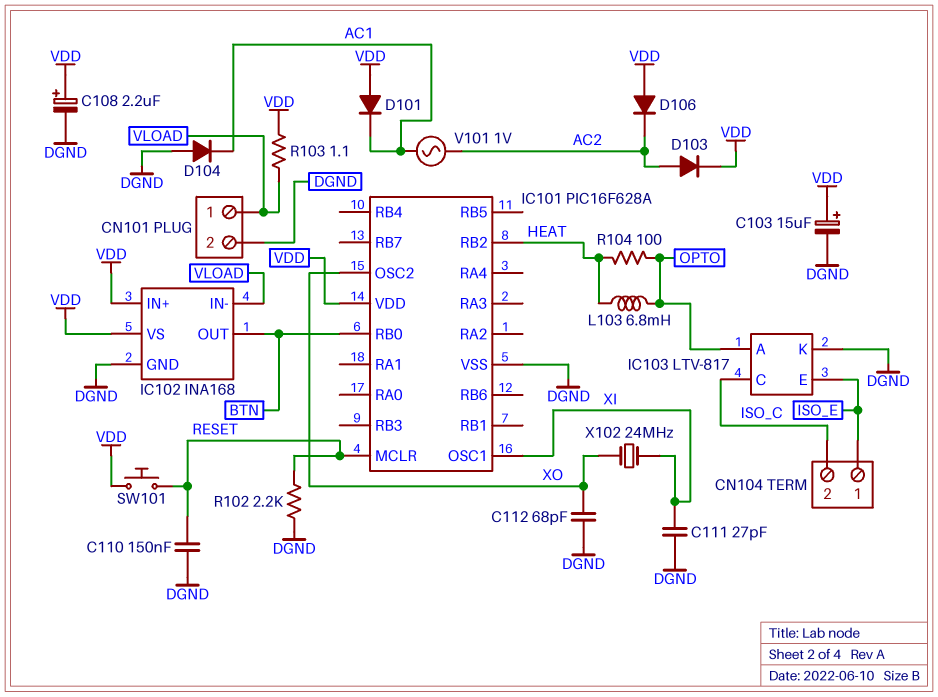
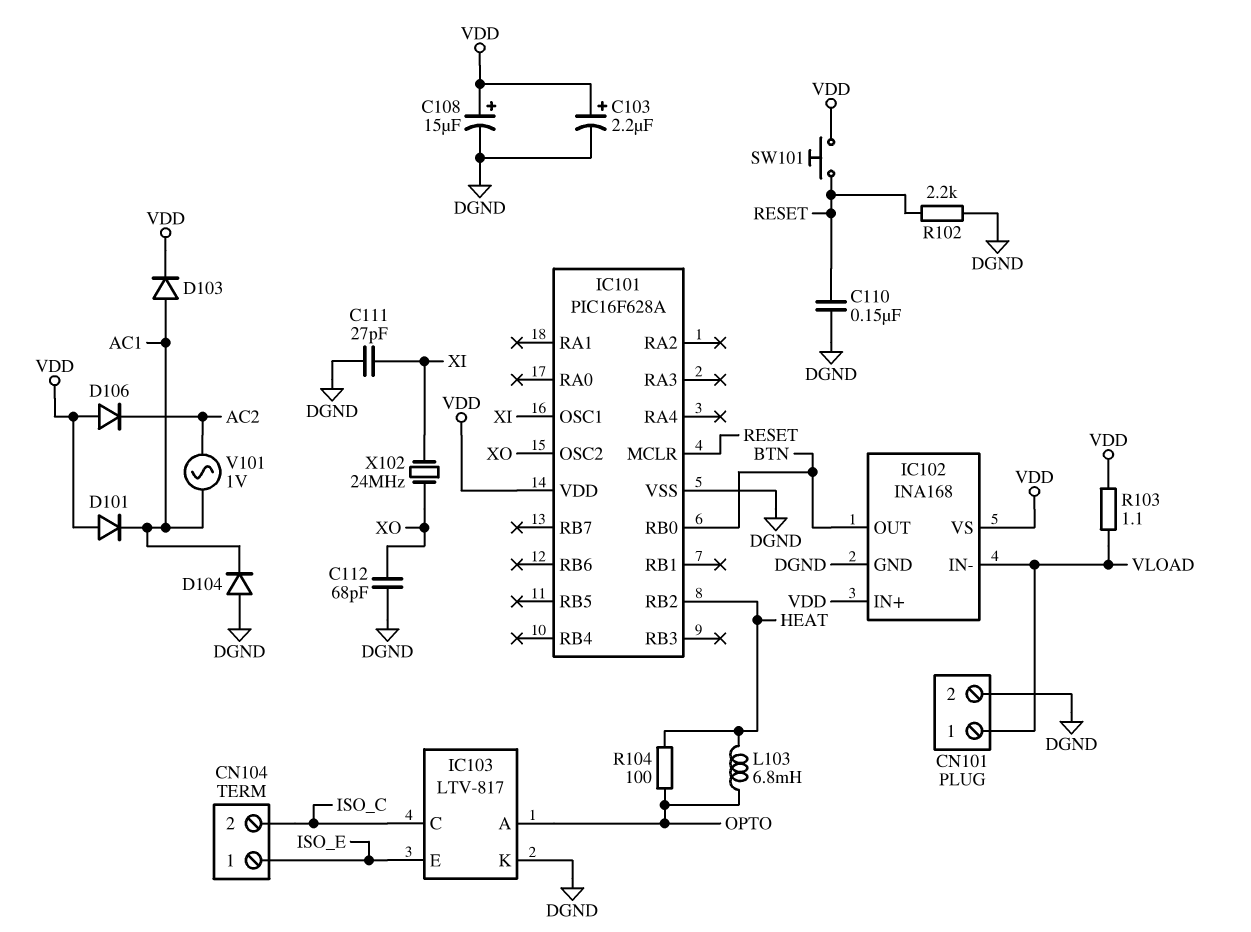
C103: 15uF (plus VDD, minus DGND) -> 2.2uF (plus VDD, minus DGND)
C108: 2.2uF (plus VDD, minus DGND) -> 15uF (plus VDD, minus DGND)
D103: diode (A AC2, K VDD) -> diode (A AC1, K VDD)

